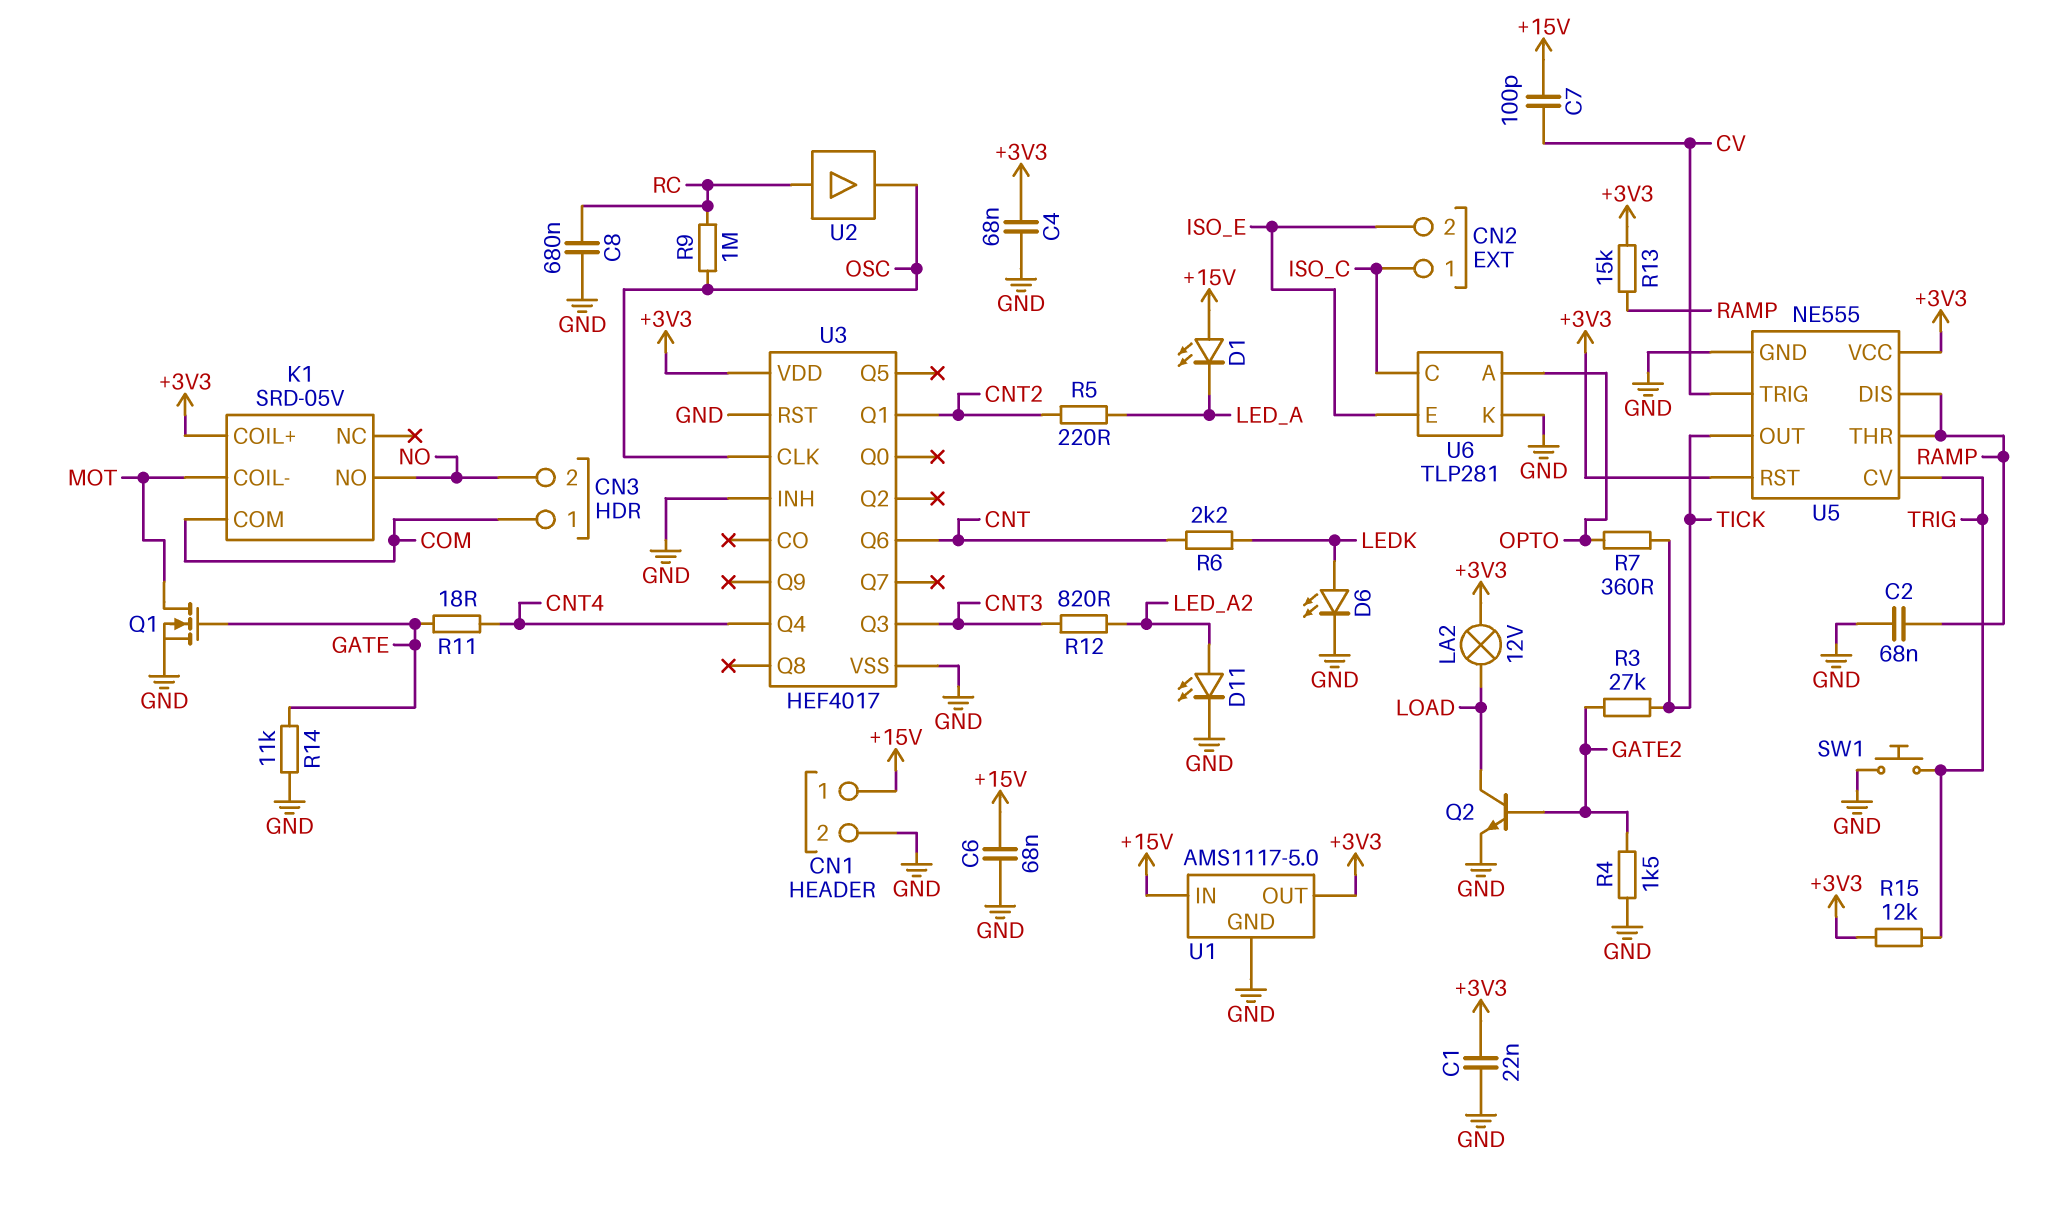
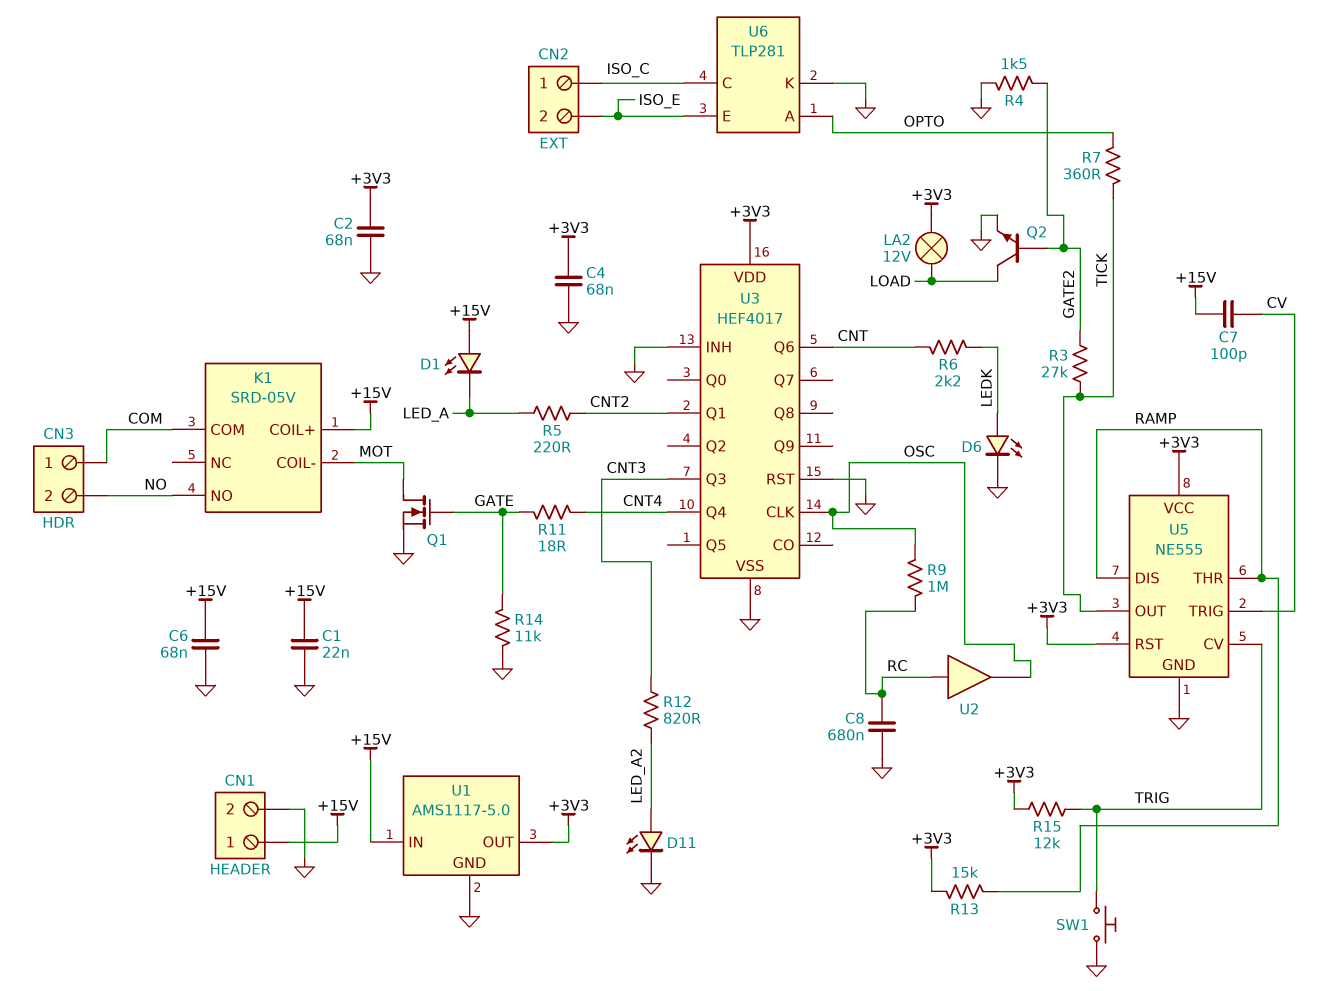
C1: 22nF (+3V3, GND) -> 22nF (+15V, GND)
C2: 68nF (GND, RAMP) -> 68nF (+3V3, GND)
K1 pin COIL+: +3V3 -> +15V

